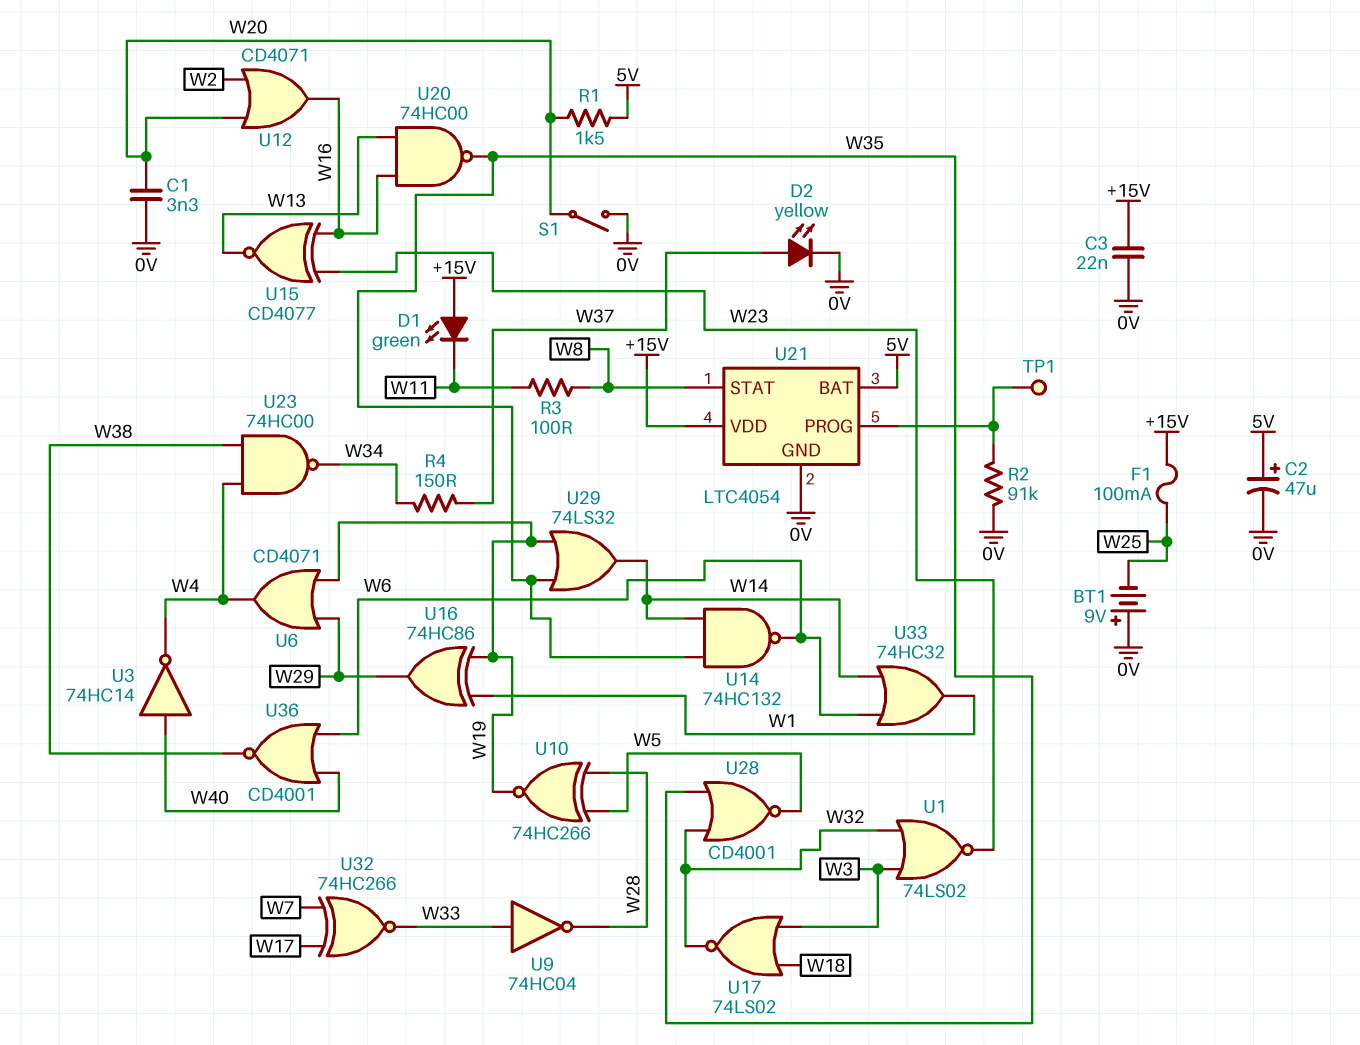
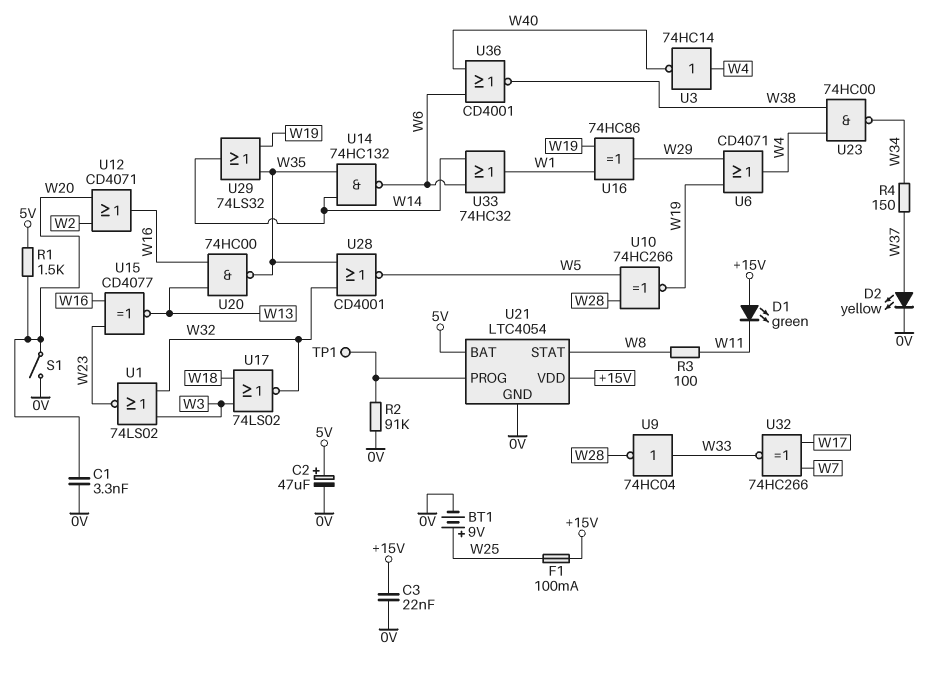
BT1: 9V (plus 0V, minus W25) -> 9V (plus W25, minus 0V)
U3: NOT 74HC14 (in W40, out W4) -> NOT 74HC14 (in W4, out W40)

